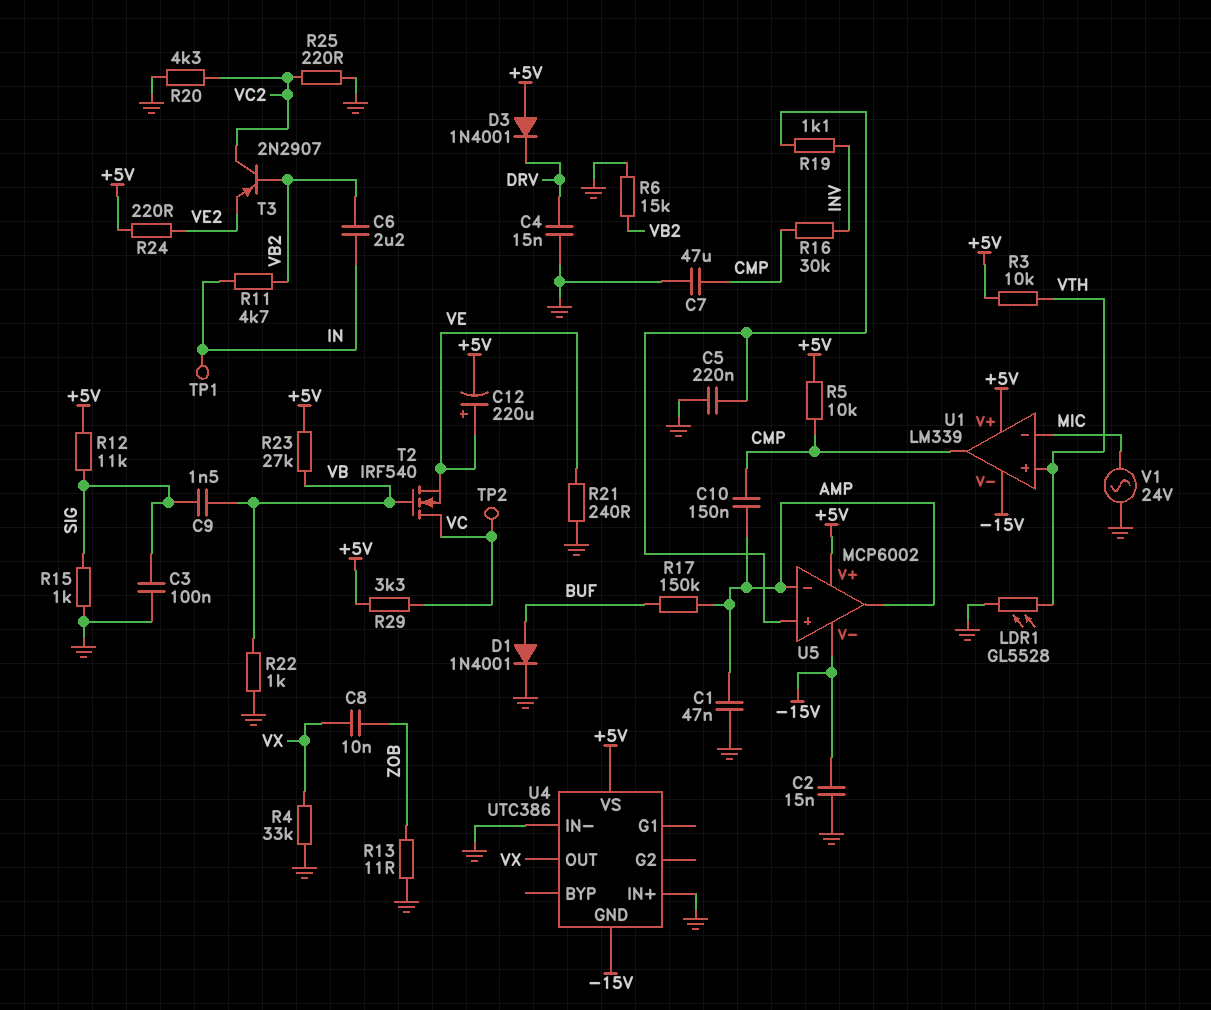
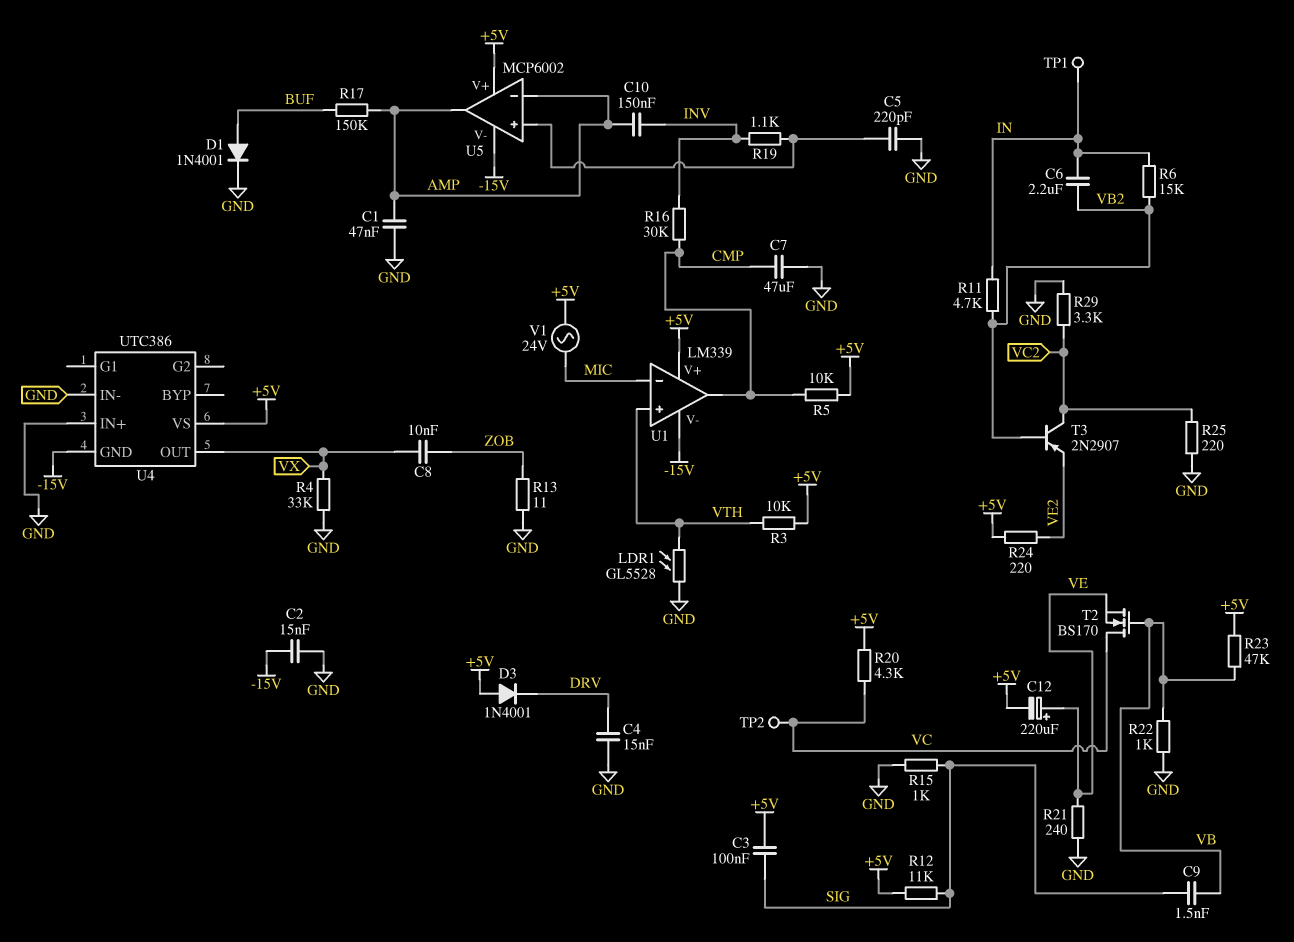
C3: 100nF (GND, SIG) -> 100nF (+5V, SIG)
C5: 220nF (GND, U5/in+) -> 220pF (GND, U5/in+)
C10: 150nF (AMP, CMP) -> 150nF (AMP, INV)
R6: 15k (GND, VB2) -> 15k (IN, VB2)
R20: 4.3k (GND, VC2) -> 4.3k (+5V, VC)
R23: 27k (+5V, VB) -> 47k (+5V, VB)
R29: 3.3k (+5V, VC) -> 3.3k (GND, VC2)
T2: NMOS IRF540 (G VB, D VC, S VE) -> NMOS BS170 (G VB, D VC, S VE)
V1: AC 24V (GND, MIC) -> AC 24V (+5V, MIC)

